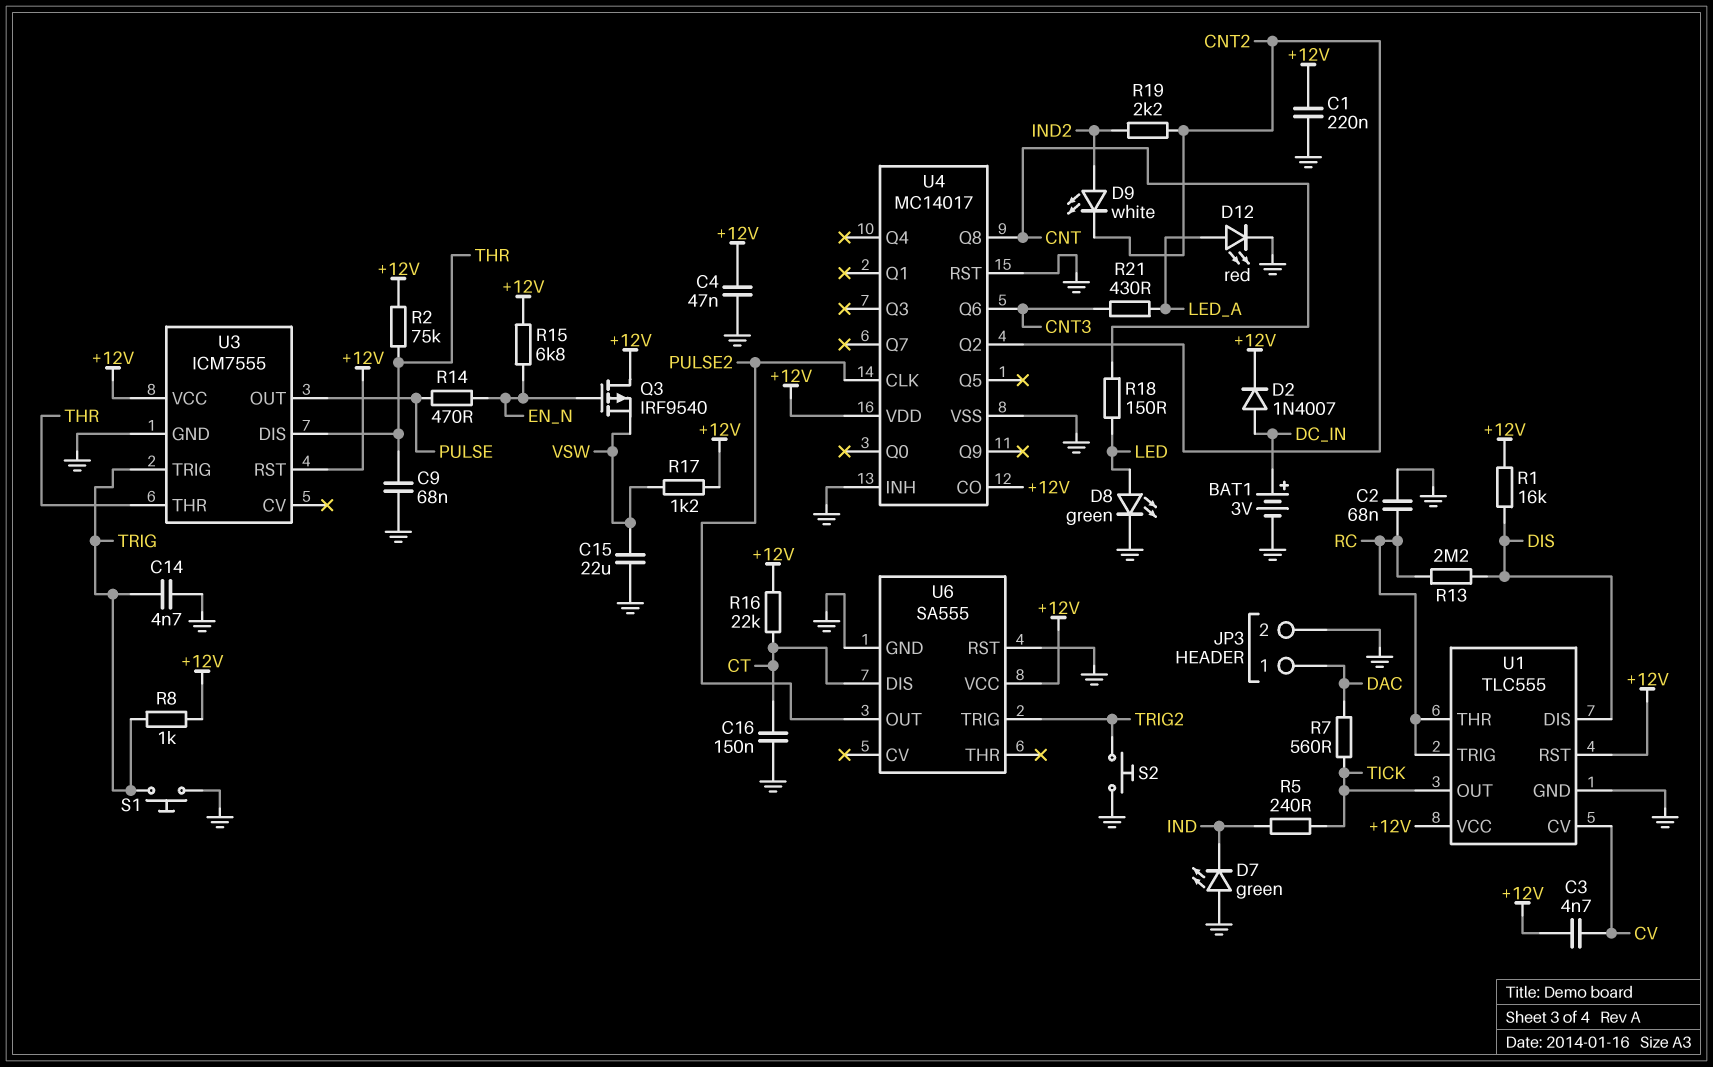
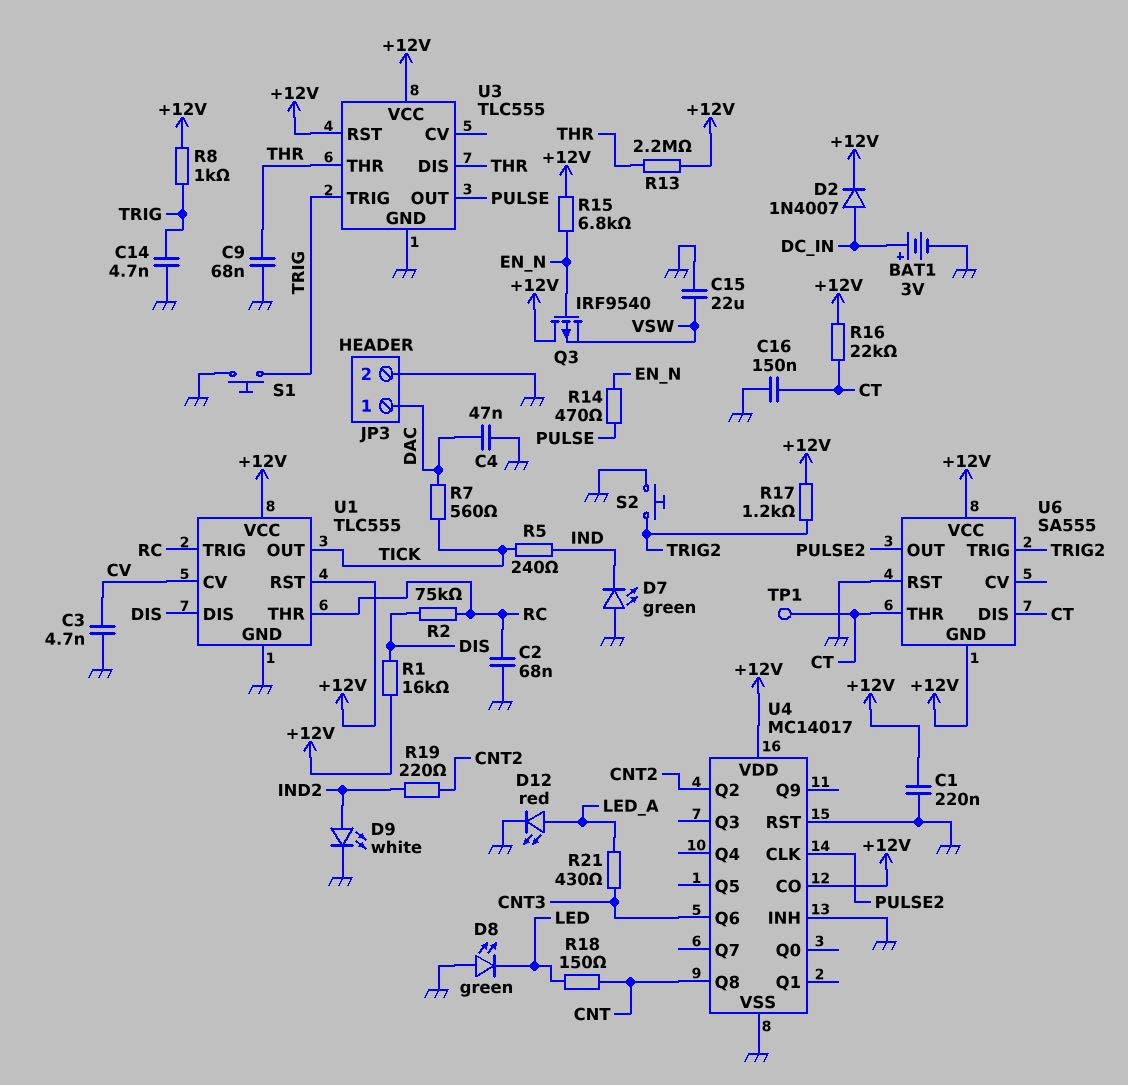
C3: 4.7nF (+12V, CV) -> 4.7nF (CV, GND)
C4: 47nF (+12V, GND) -> 47nF (DAC, GND)
D8: LED green (A LED, K GND) -> LED green (A GND, K LED)
D9: LED white (A IND2, K CNT2) -> LED white (A IND2, K GND)
R2: 75k (+12V, THR) -> 75k (DIS, RC)
R13: 2.2M (DIS, RC) -> 2.2M (+12V, THR)
R17: 1.2k (+12V, VSW) -> 1.2k (+12V, TRIG2)
R19: 2.2k (CNT2, IND2) -> 220 (CNT2, IND2)
TP1: none -> test point (CT)
U3: ICM7555 -> TLC555
U6 pin GND: GND -> +12V
U6 pin THR: none -> CT

